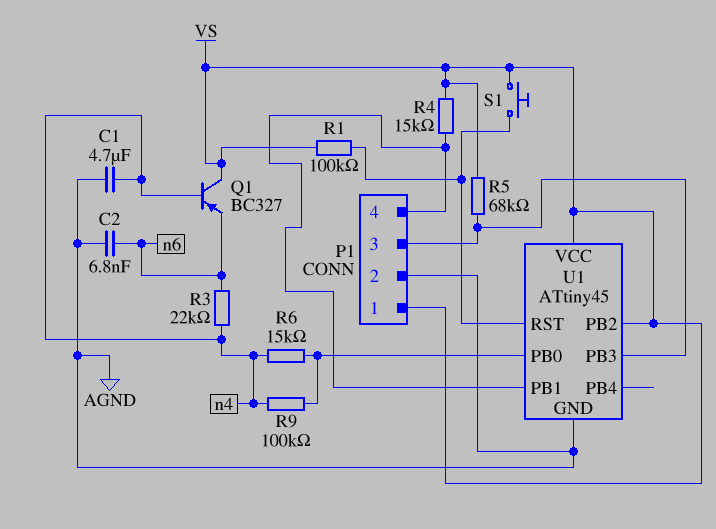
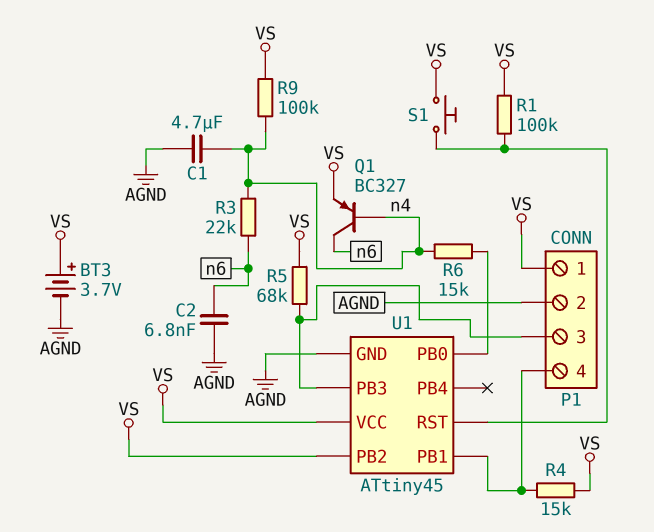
BT3: none -> 3.7V (plus VS, minus AGND)
Q1: PNP BC327 (B n4, C VS, E n6) -> PNP BC327 (B n4, C n6, E VS)
R9: 100k (U1/PB0, n4) -> 100k (VS, n4)

